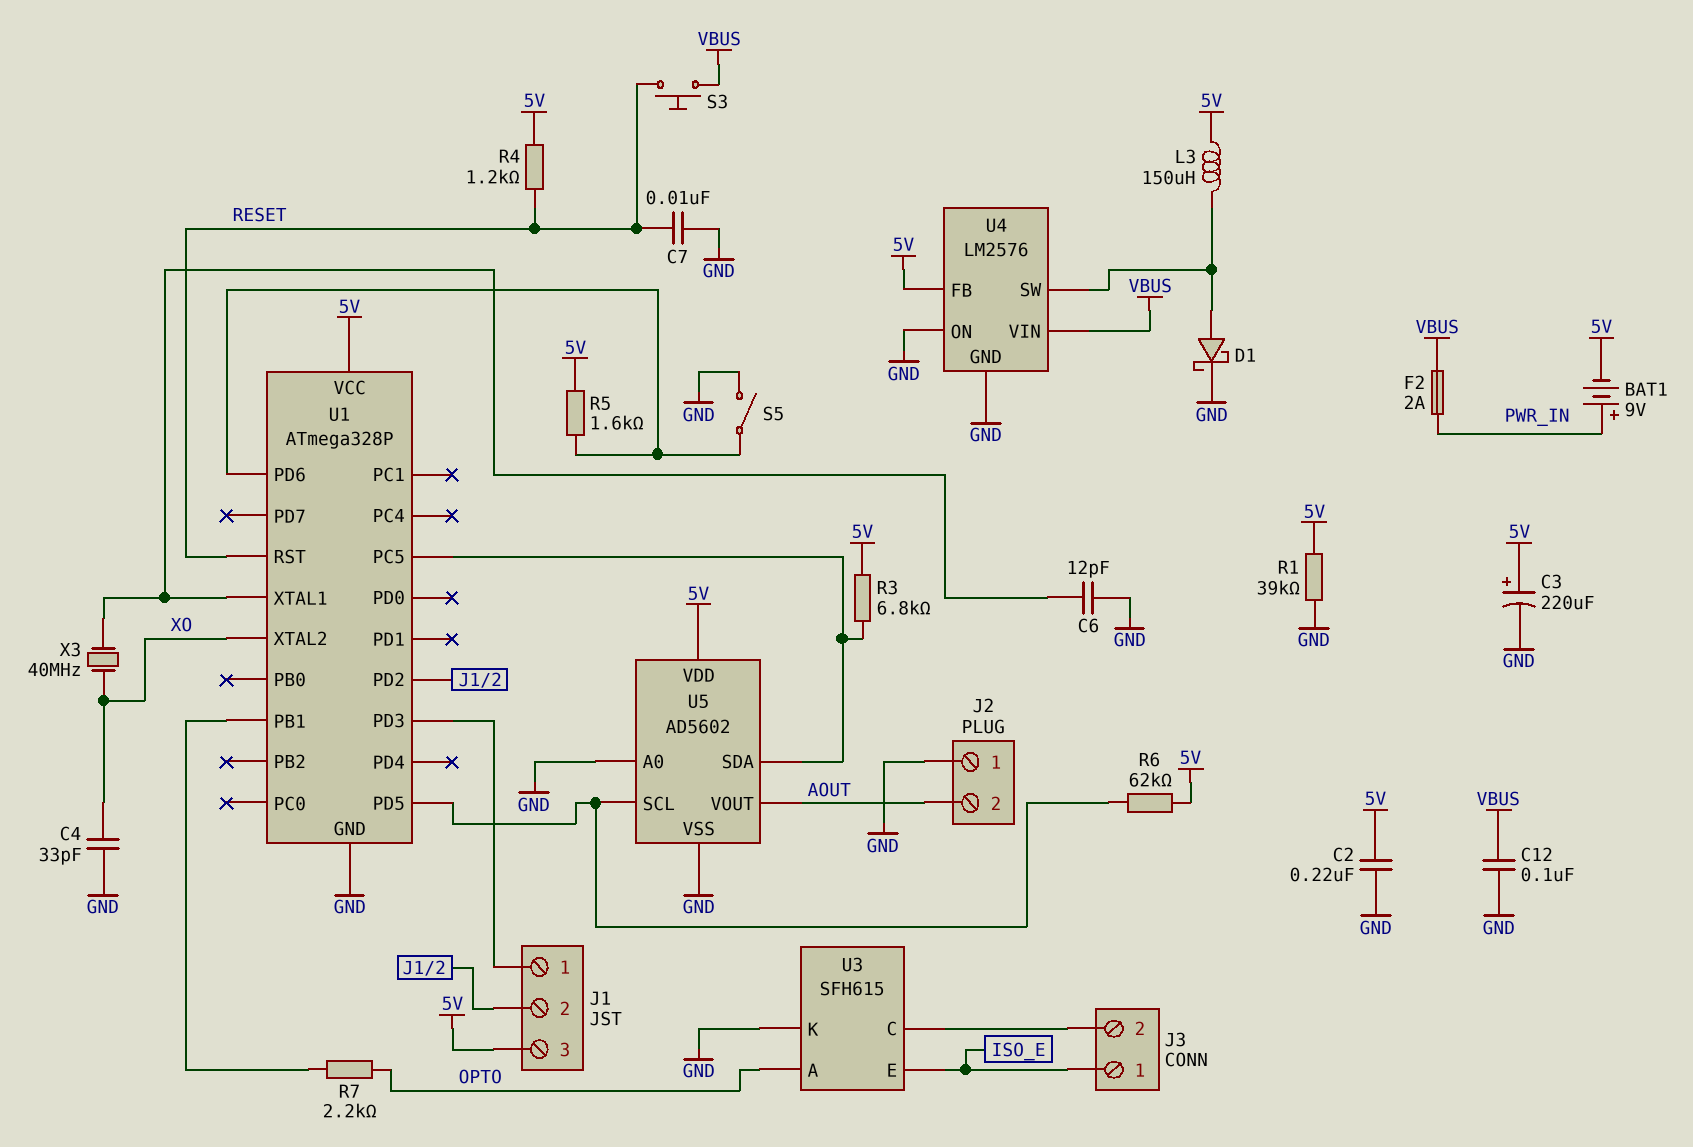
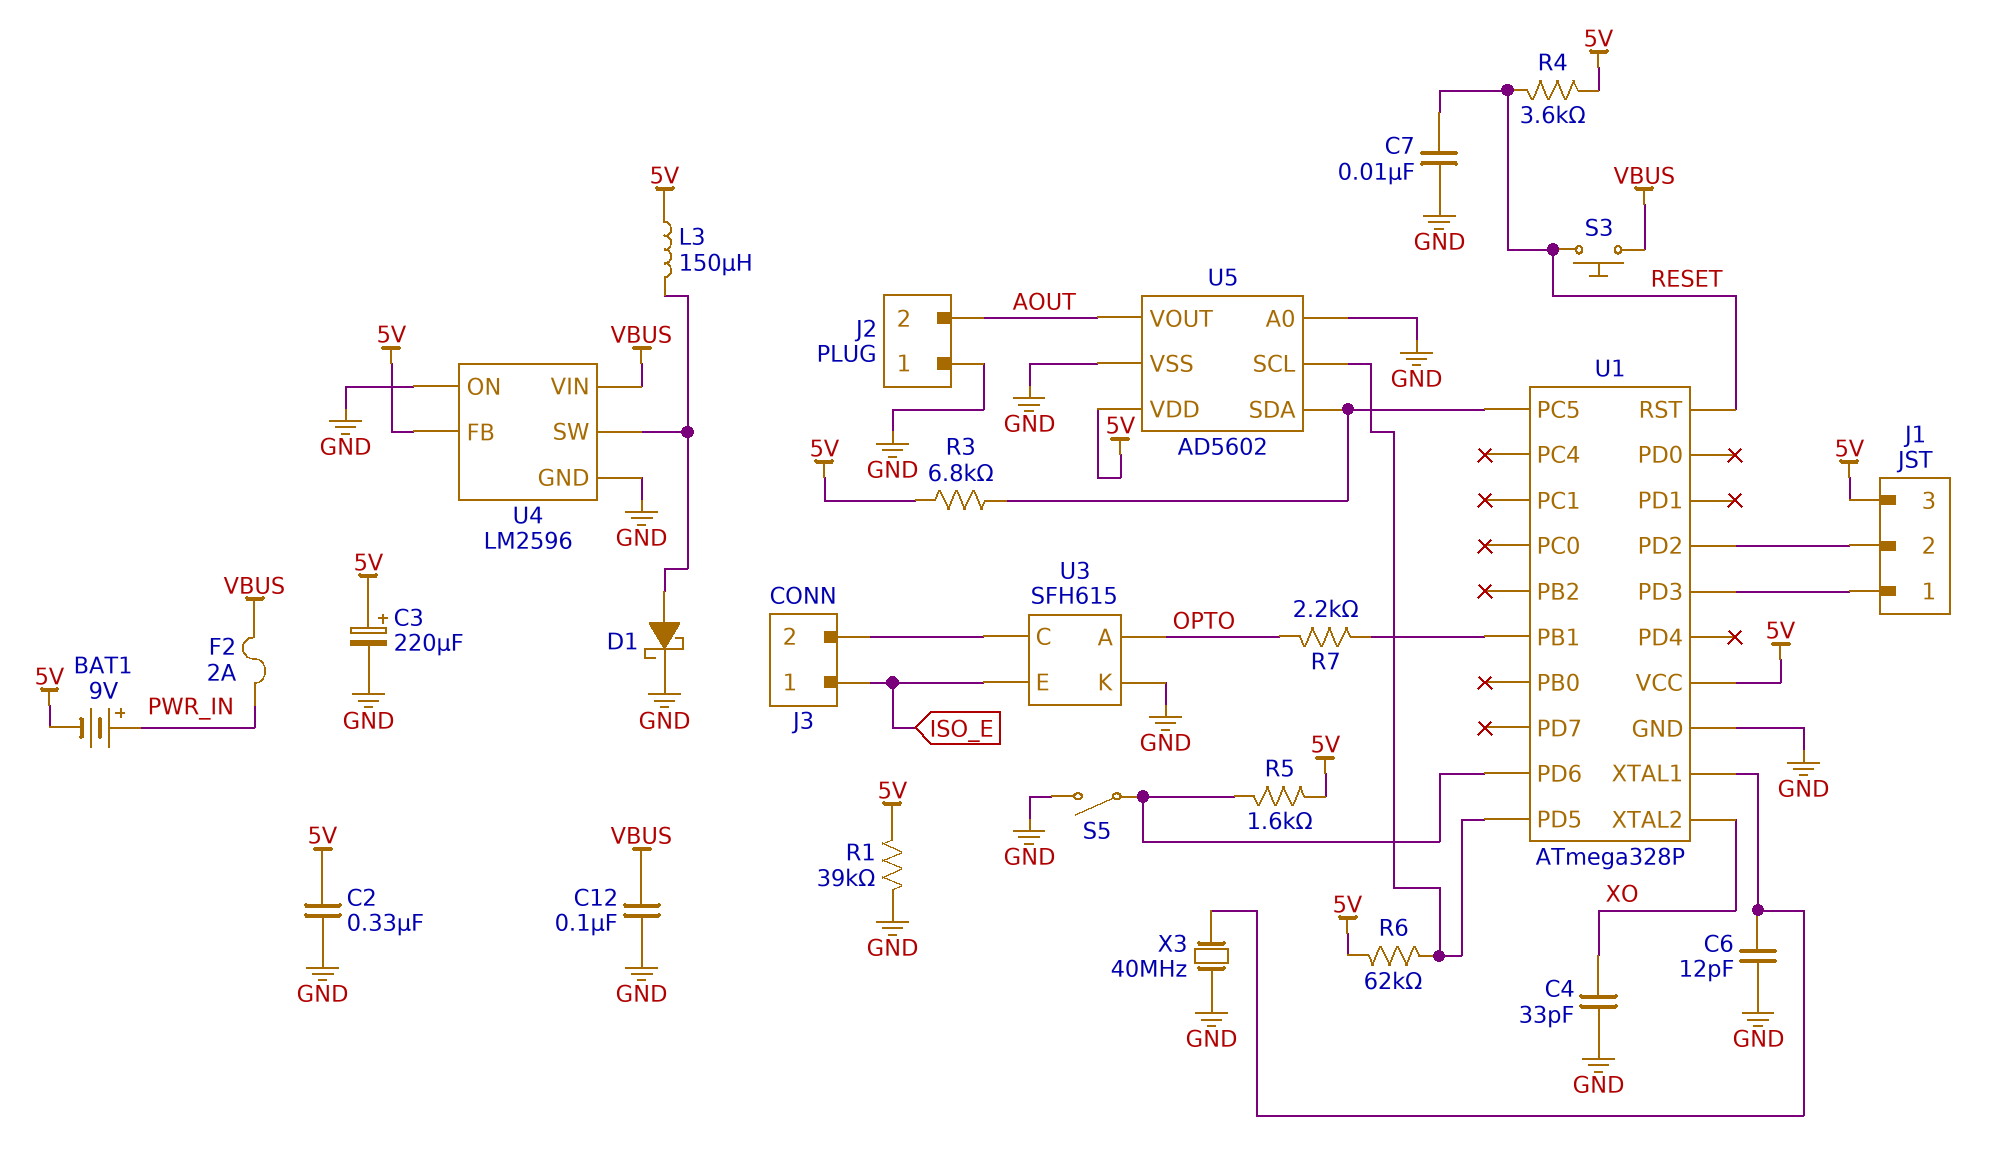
C2: 220nF (5V, GND) -> 330nF (5V, GND)
R4: 1.2k (5V, RESET) -> 3.6k (5V, RESET)
U4: LM2576 -> LM2596
X3: 40MHz (U1/XTAL1, XO) -> 40MHz (GND, U1/XTAL1)

